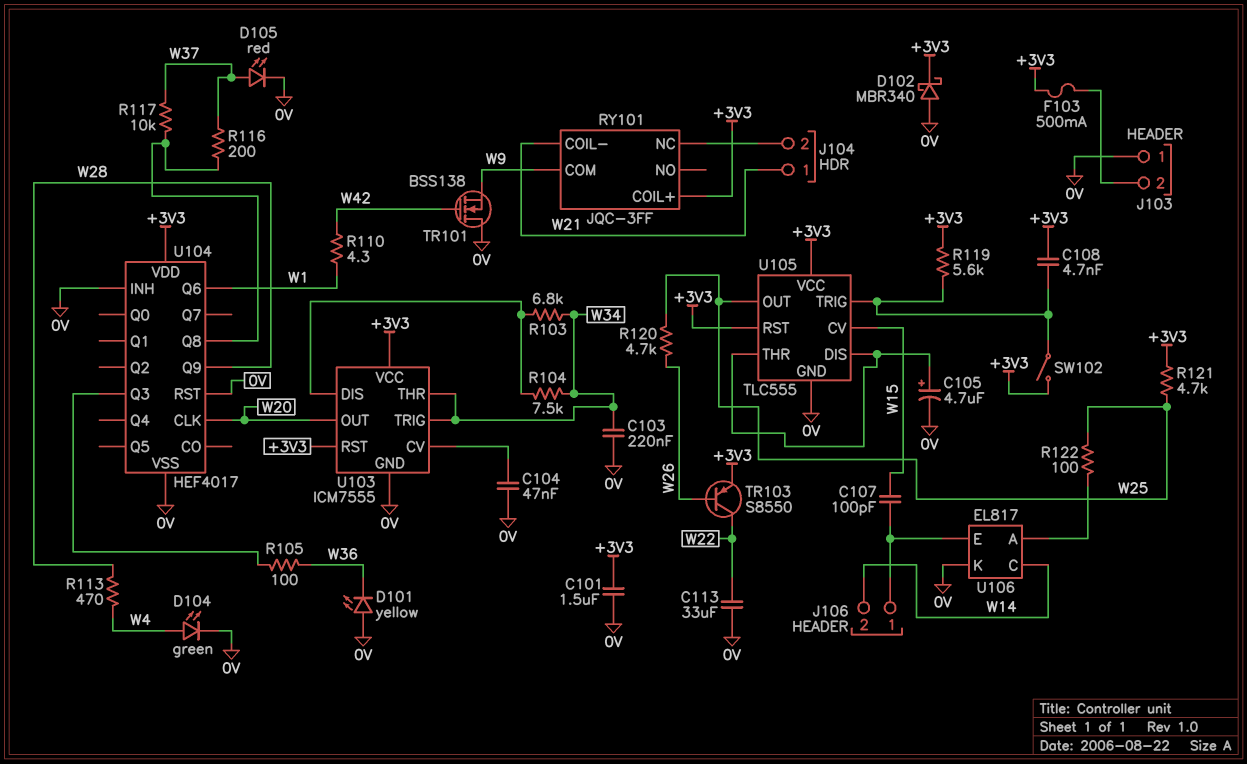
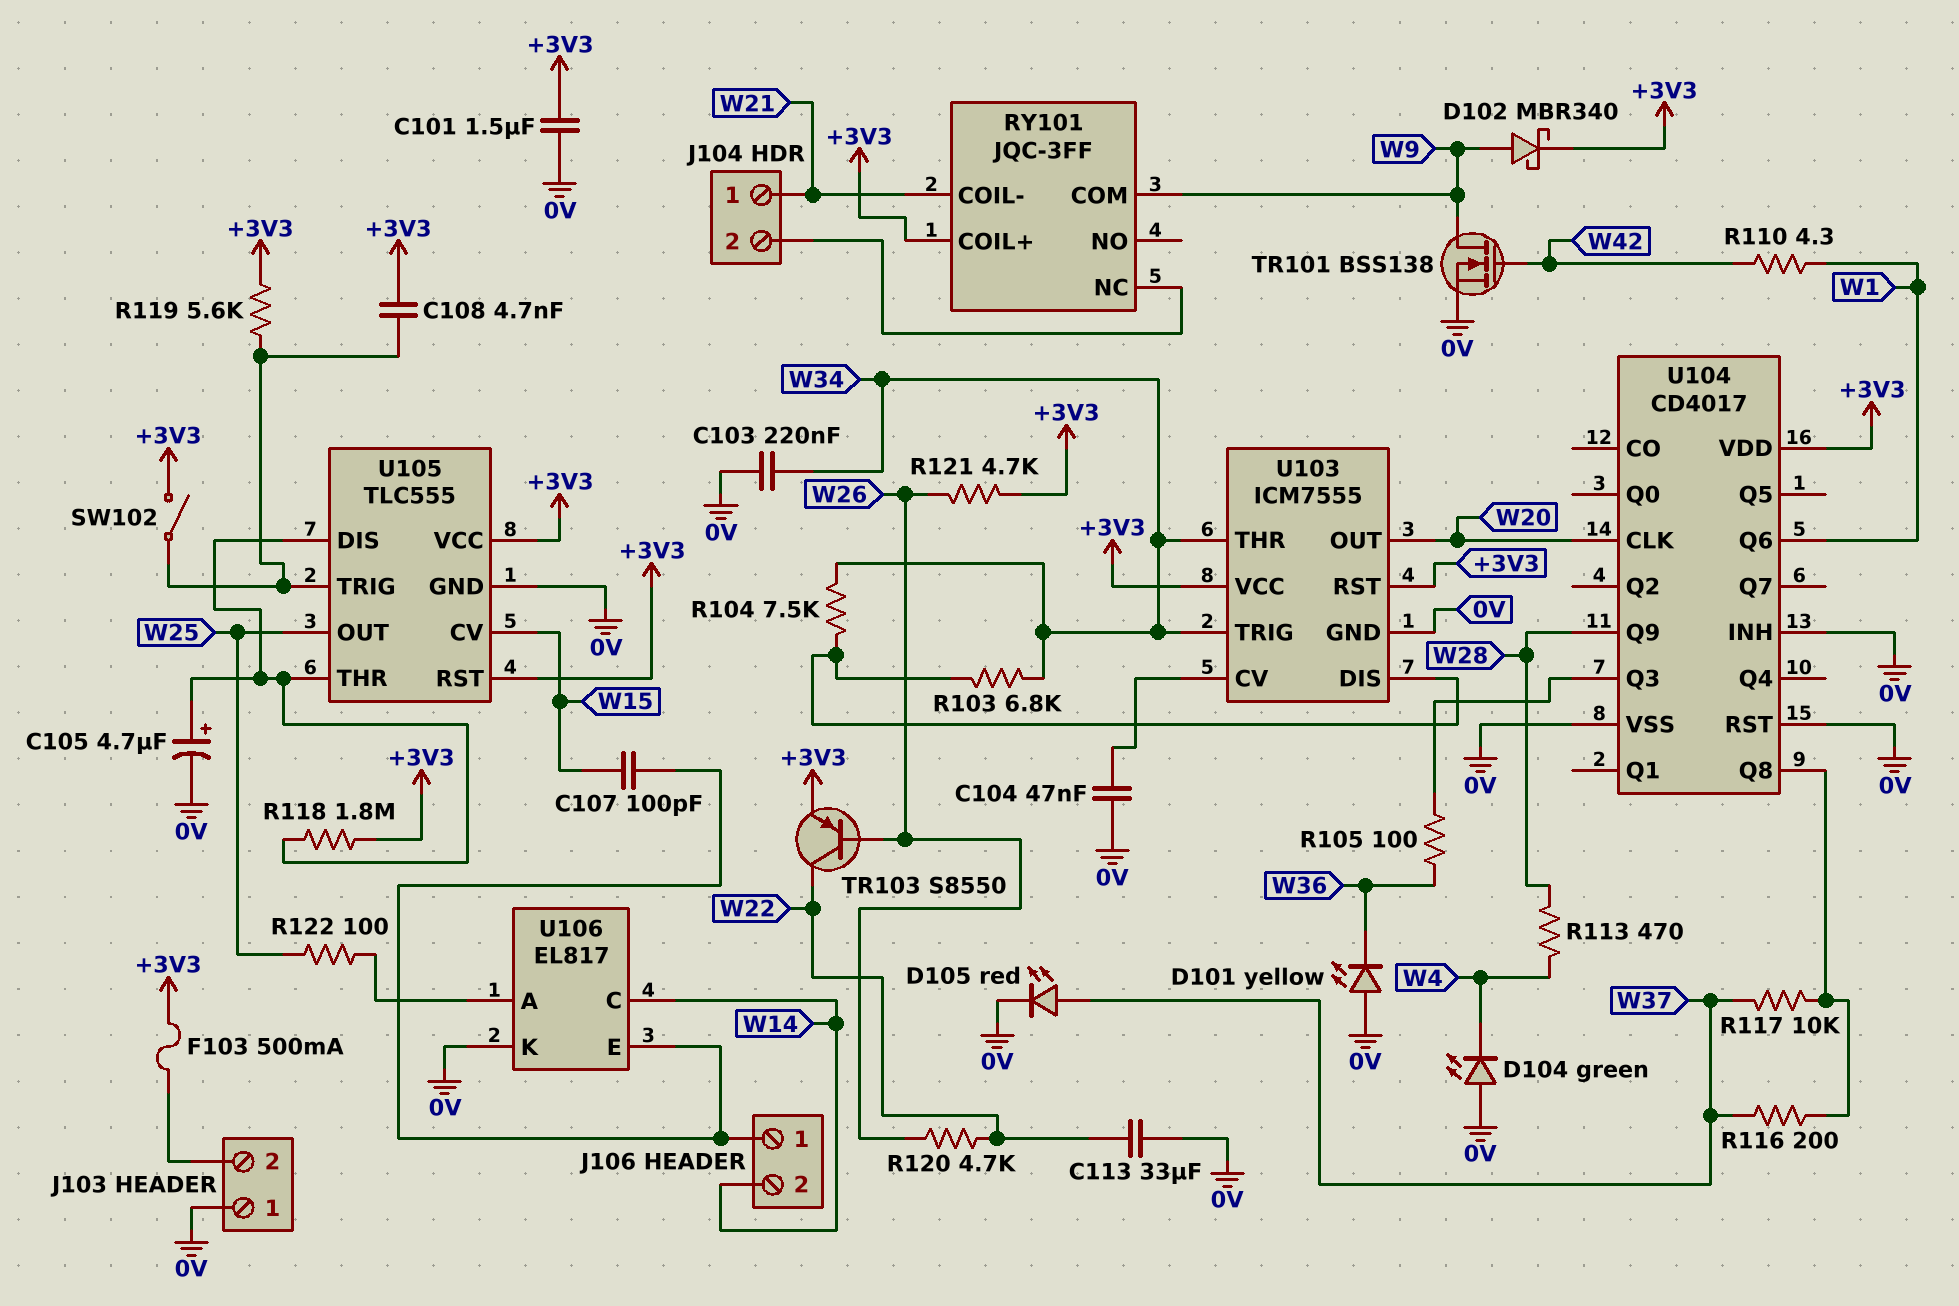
D102: schottky MBR340 (A 0V, K +3V3) -> schottky MBR340 (A W9, K +3V3)
D104: LED green (A W4, K 0V) -> LED green (A 0V, K W4)
R118: none -> 1.8M (+3V3, U105/DIS)
R120: 4.7k (W25, W26) -> 4.7k (W22, W26)
R121: 4.7k (+3V3, W25) -> 4.7k (+3V3, W26)
TR101: NMOS BSS138 (G W42, D 0V, S W9) -> NMOS BSS138 (G W42, D W9, S 0V)
U104: HEF4017 -> CD4017

